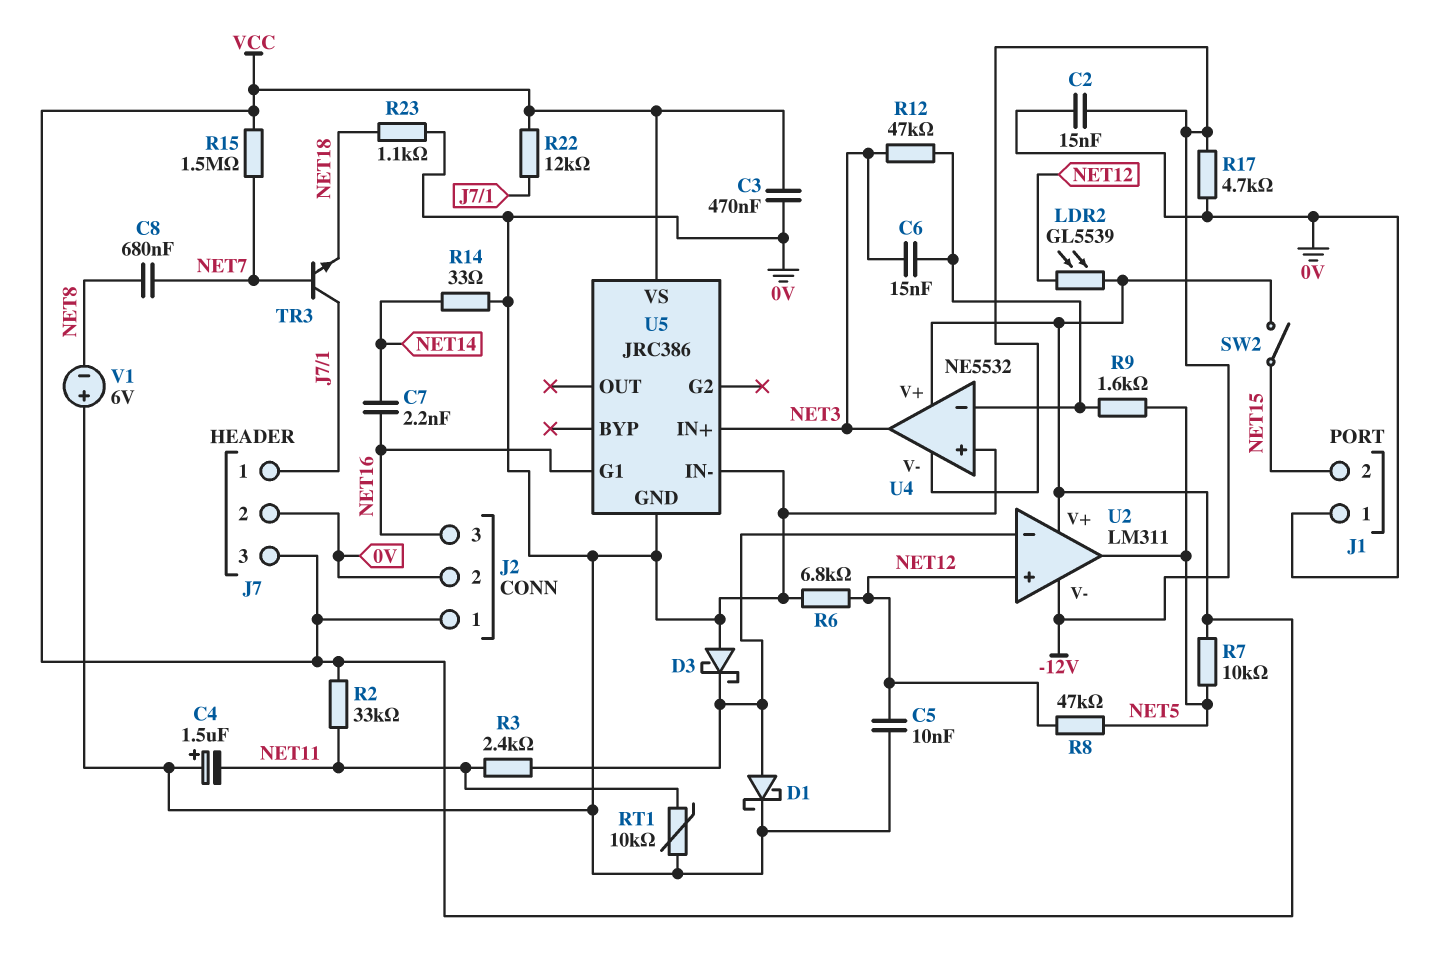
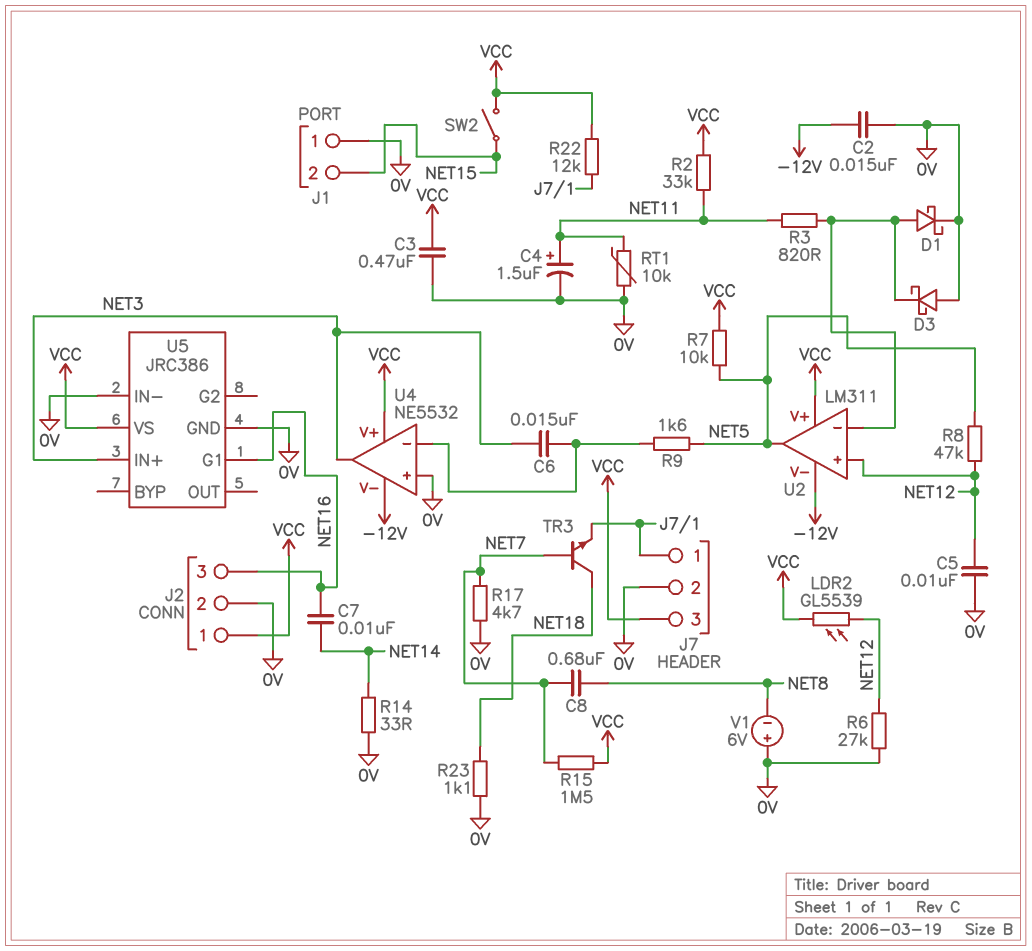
C4: 1.5uF (plus 0V, minus NET11) -> 1.5uF (plus NET11, minus 0V)
C7: 2.2nF (NET14, NET16) -> 10nF (NET14, NET16)
R3: 2.4k (NET11, U2/in-) -> 820 (NET11, U2/in-)
R6: 6.8k (0V, NET12) -> 27k (0V, NET12)
R12: 47k (NET3, U4/in-) -> none
R17: 4.7k (-12V, 0V) -> 4.7k (0V, NET7)
TR3: NPN (B NET7, C J7/1, E NET18) -> NPN (B NET7, C NET18, E J7/1)

